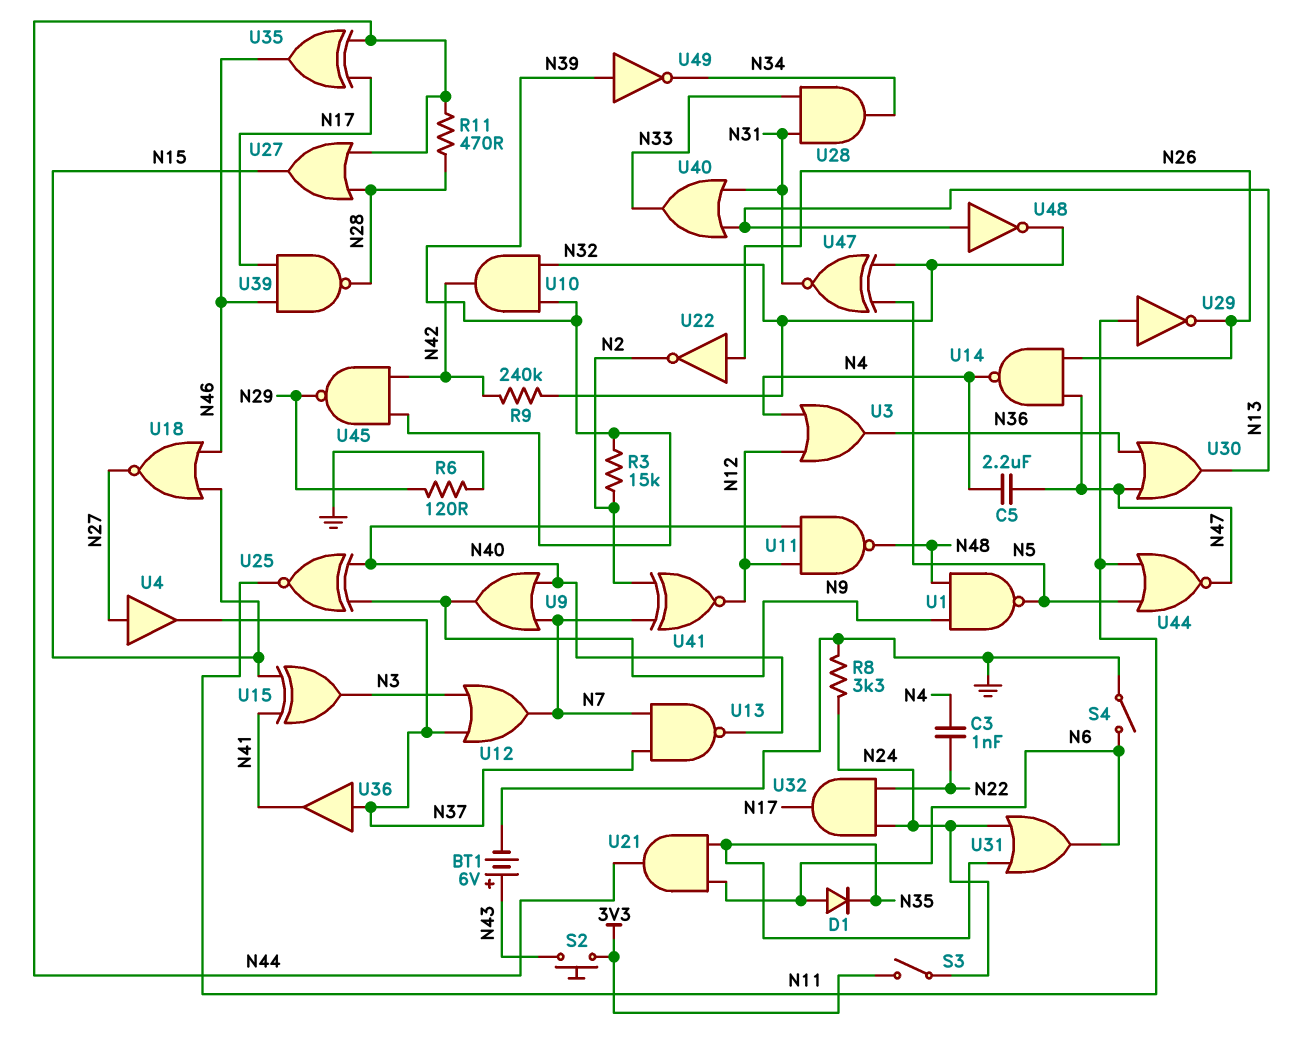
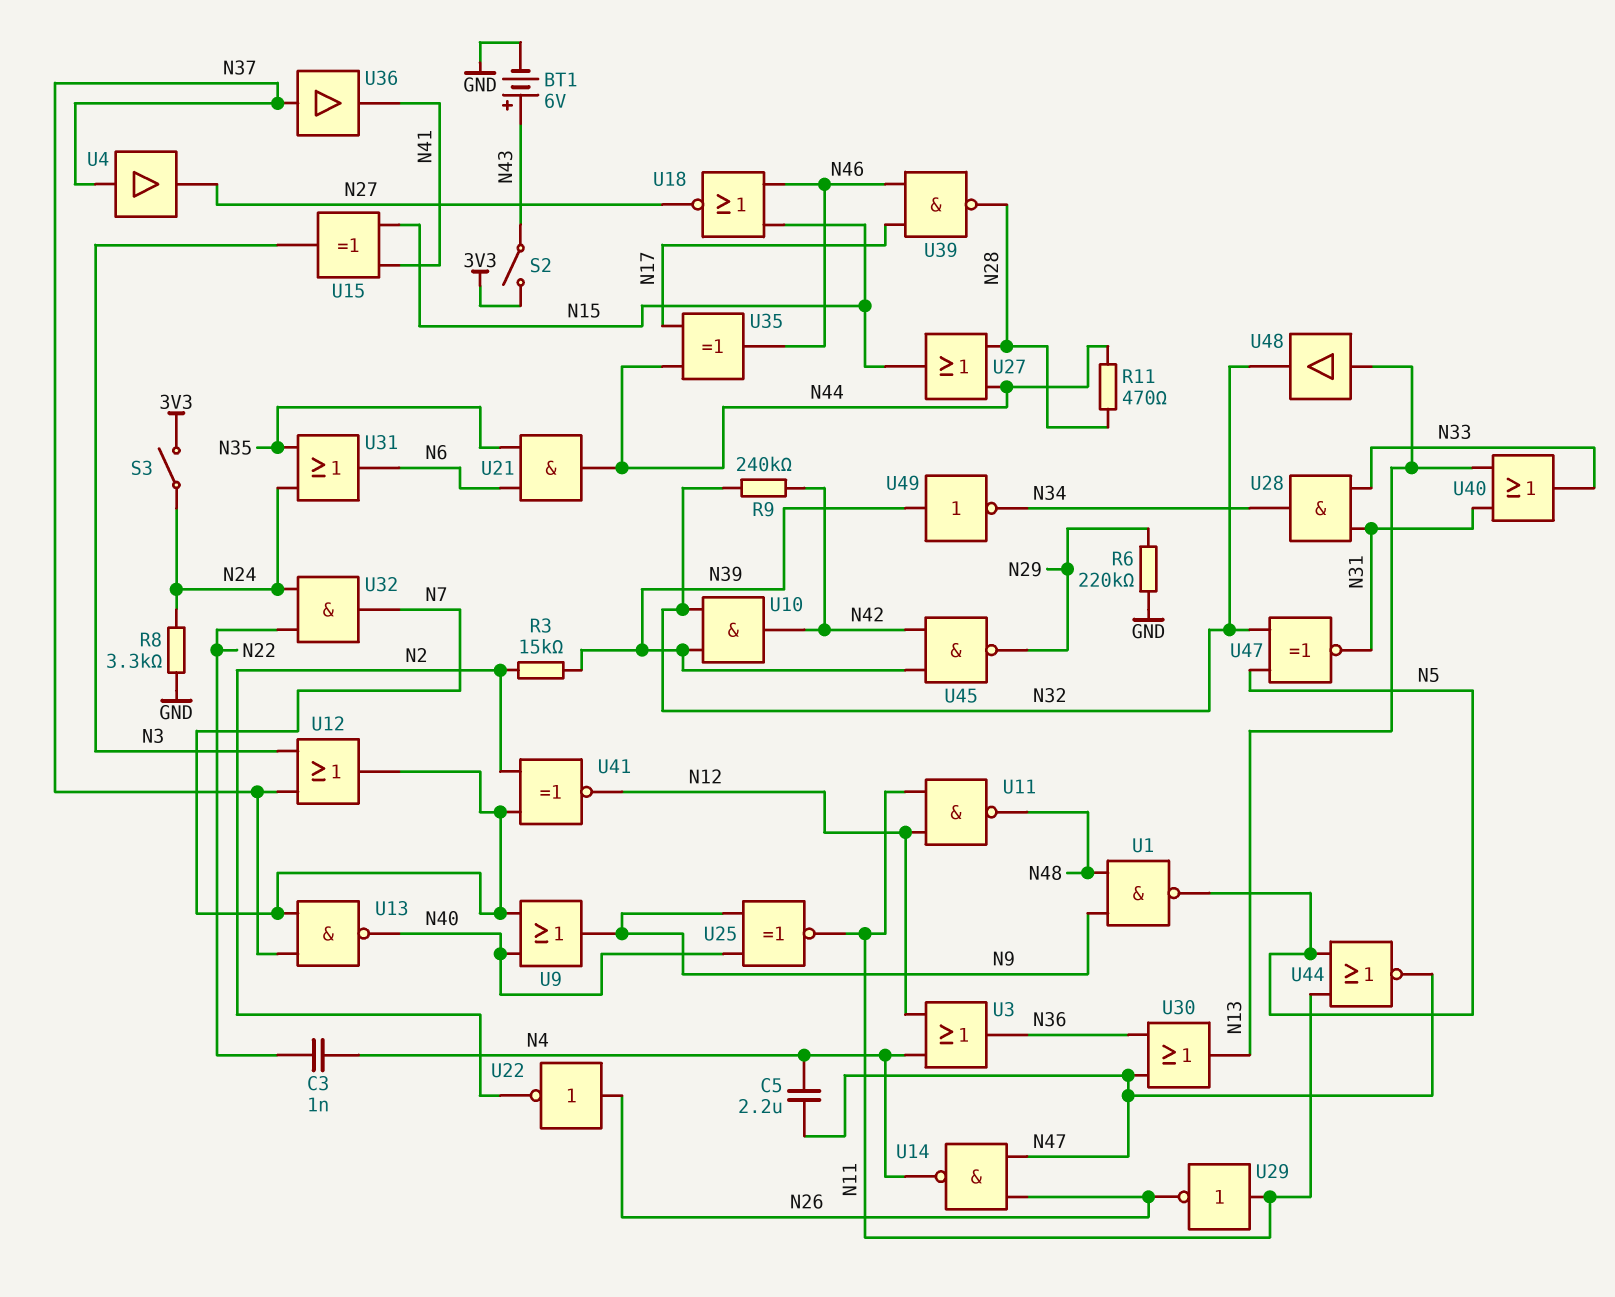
D1: diode (A N6, K N35) -> none
R6: 120 (GND, N29) -> 220k (GND, N29)
S2: button (3V3, N43) -> switch (3V3, N43)
S4: switch (GND, N6) -> none
U4: buffer (in N27, out N37) -> buffer (in N37, out N27)
U11: NAND (in N12, in N40, out N48) -> NAND (in N11, in N12, out N48)
U32: AND (in N22, in N24, out N17) -> AND (in N22, in N24, out N7)
U48: NOT (in N13, out N32) -> buffer (in N13, out N32)

